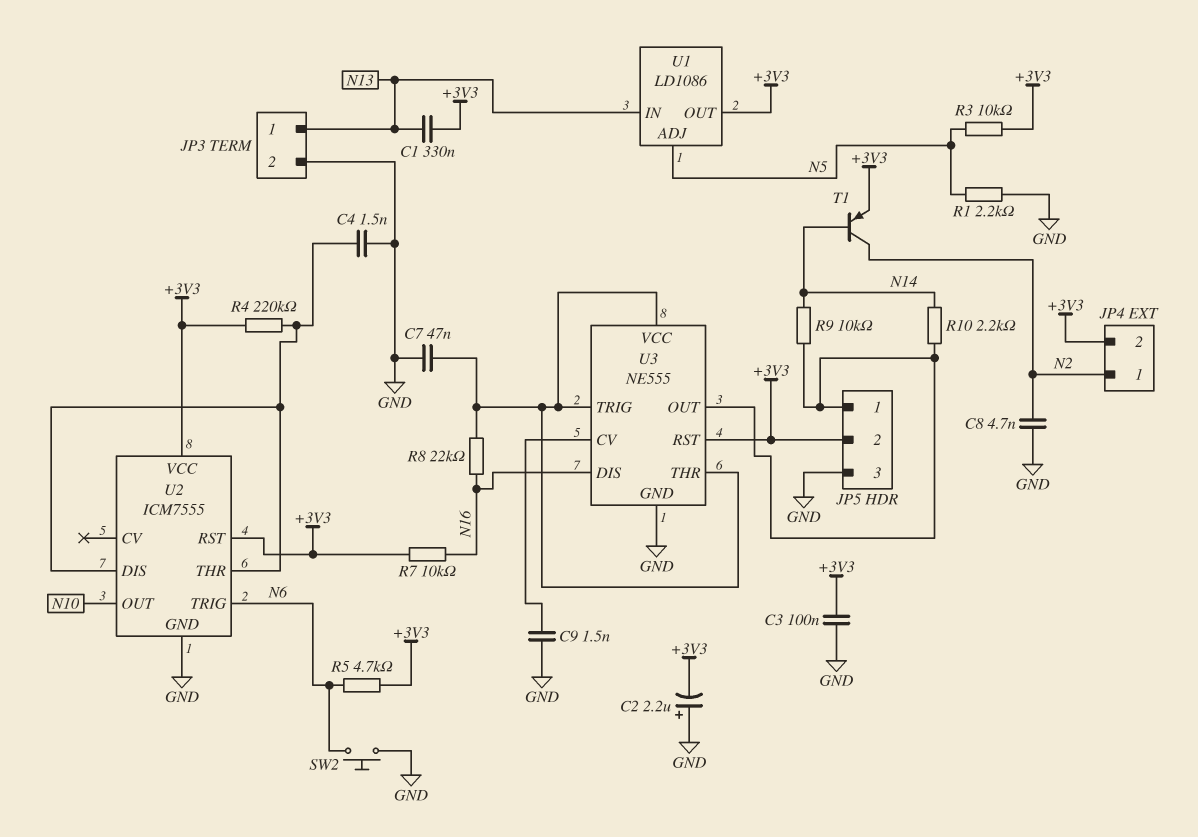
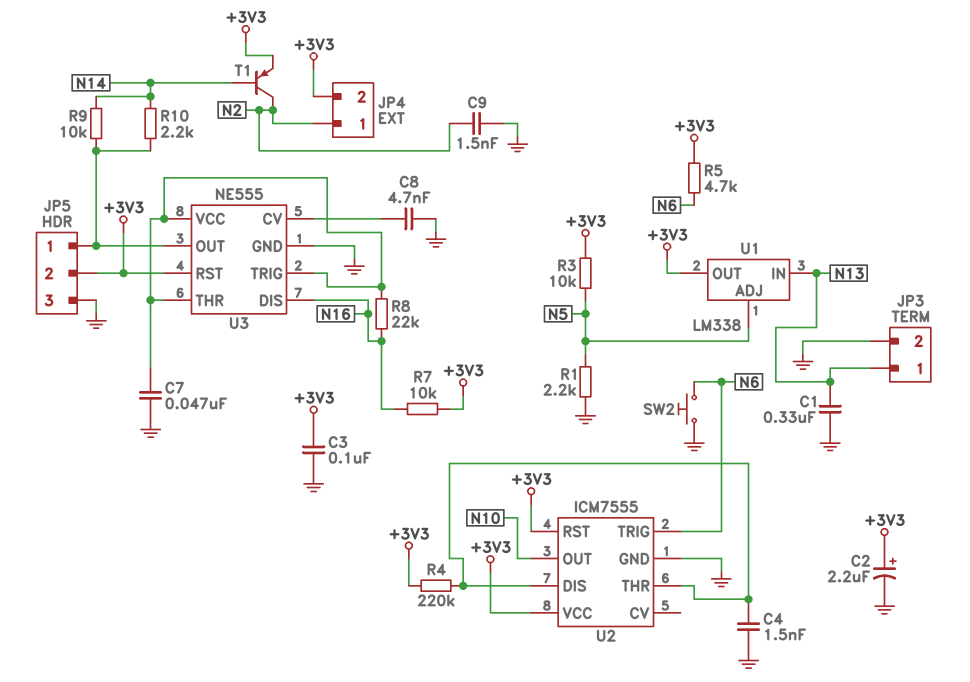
C1: 330nF (+3V3, N13) -> 330nF (GND, N13)
C2: 2.2uF (plus GND, minus +3V3) -> 2.2uF (plus +3V3, minus GND)
C8: 4.7nF (GND, N2) -> 4.7nF (GND, U3/CV)
C9: 1.5nF (GND, U3/CV) -> 1.5nF (GND, N2)
U1: LD1086 -> LM338

